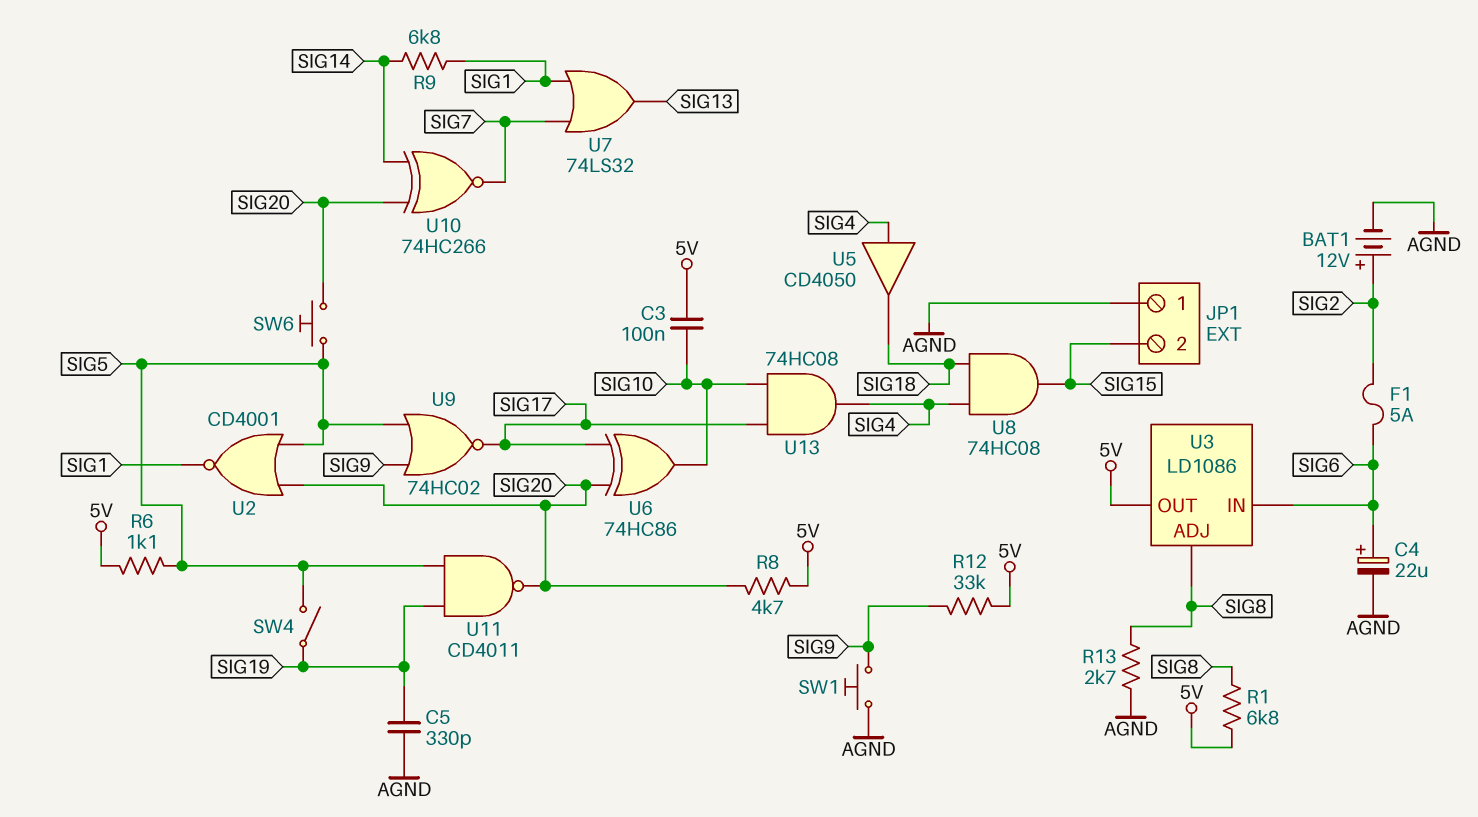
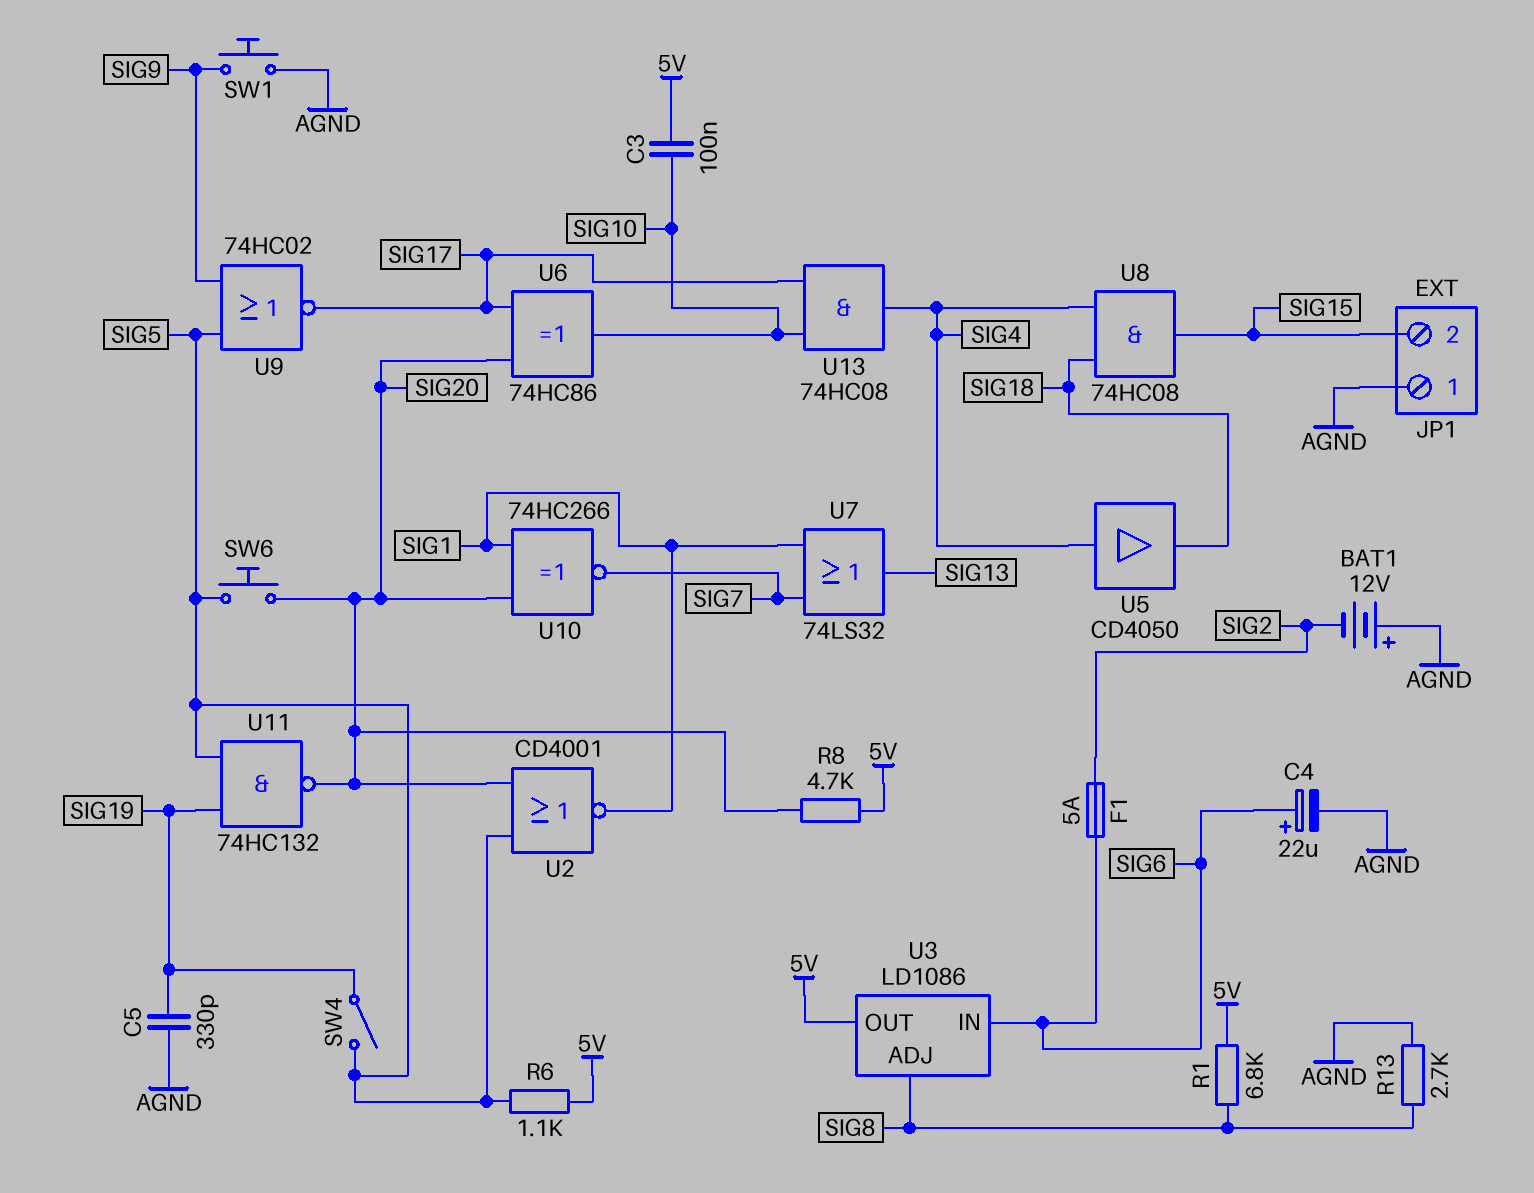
BAT1: 12V (plus SIG2, minus AGND) -> 12V (plus AGND, minus SIG2)
R9: 6.8k (SIG1, SIG14) -> none
R12: 33k (5V, SIG9) -> none
U10: XNOR 74HC266 (in SIG14, in SIG20, out SIG7) -> XNOR 74HC266 (in SIG1, in SIG20, out SIG7)
U11: NAND CD4011 (in SIG5, in SIG19, out SIG20) -> NAND 74HC132 (in SIG5, in SIG19, out SIG20)

